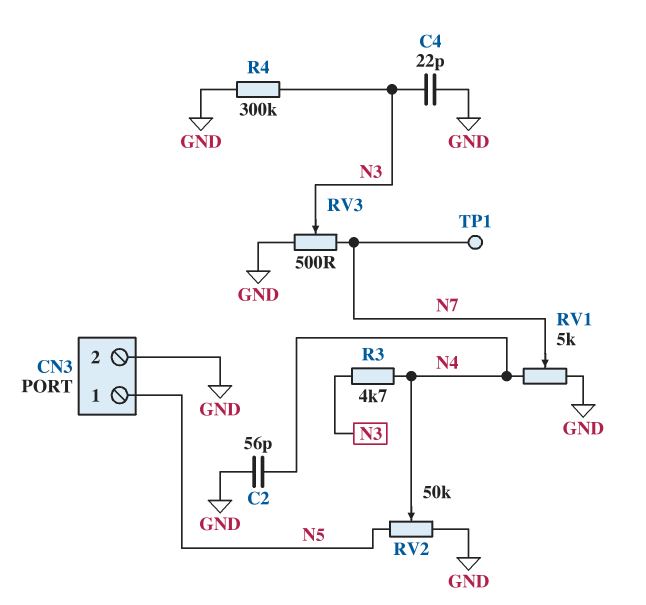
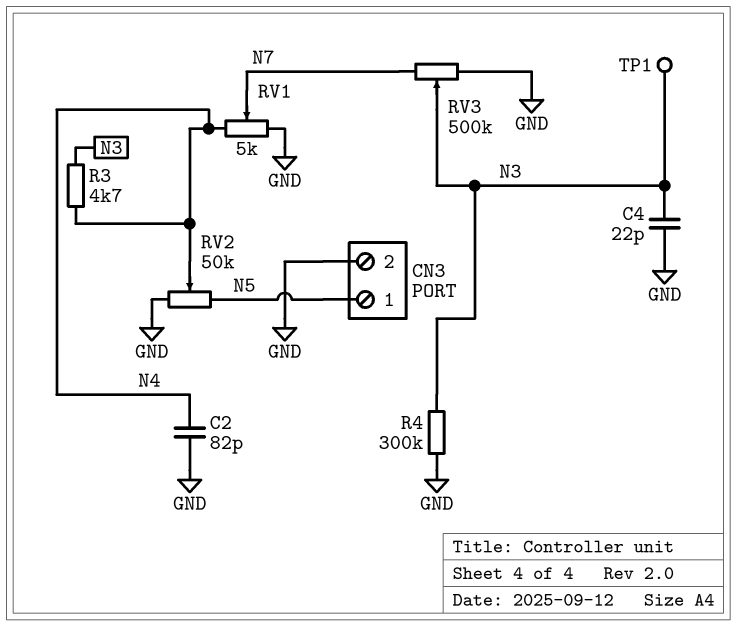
C2: 56pF (GND, N4) -> 82pF (GND, N4)
RV3: 500 (GND, N7, wiper N3) -> 500k (GND, N7, wiper N3)
TP1: test point (N7) -> test point (N3)

